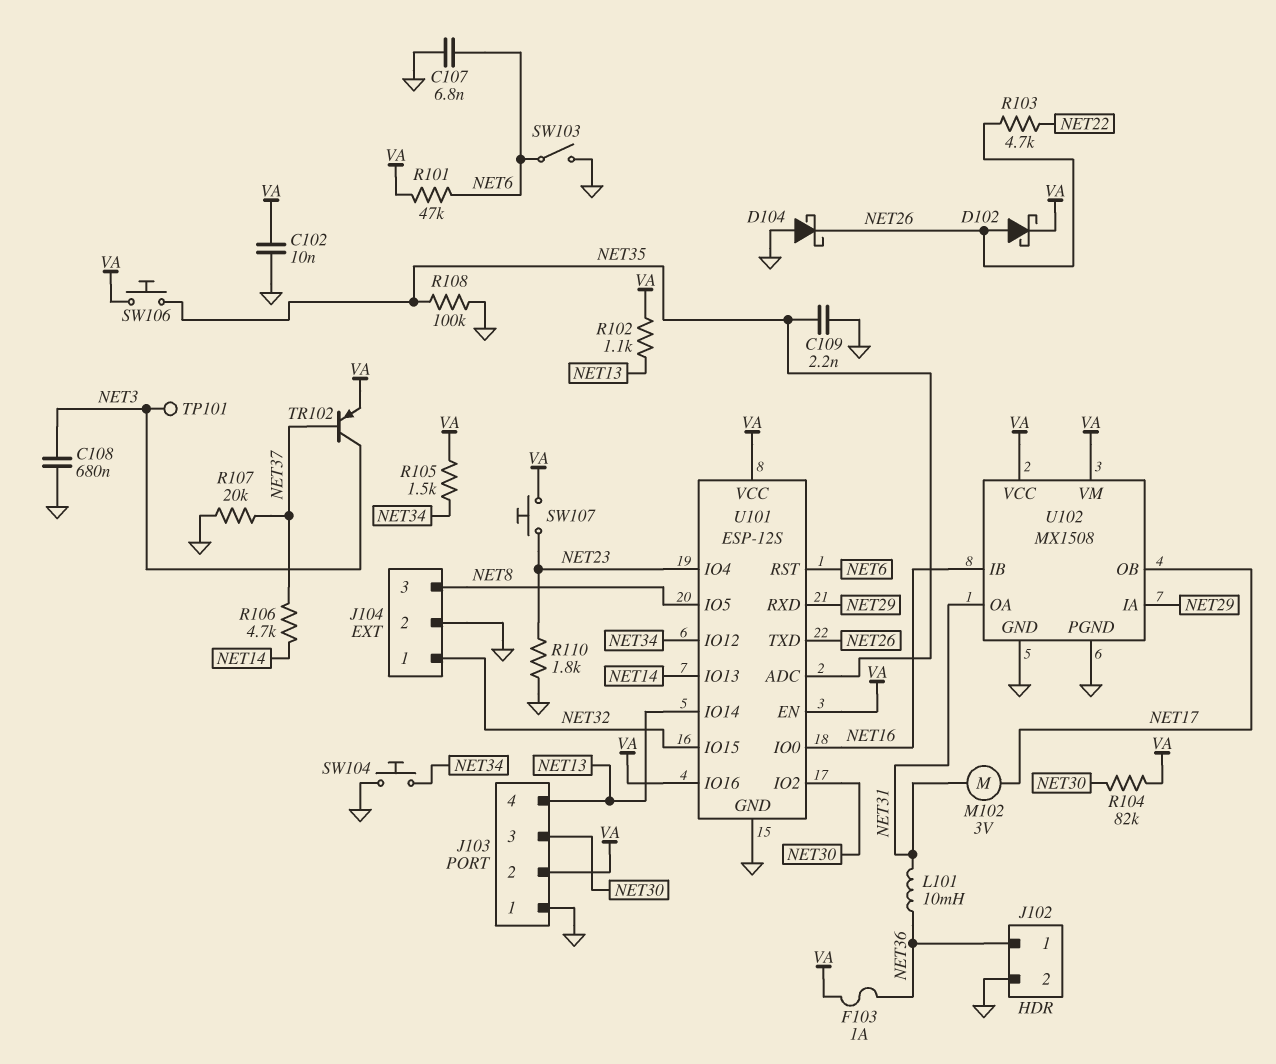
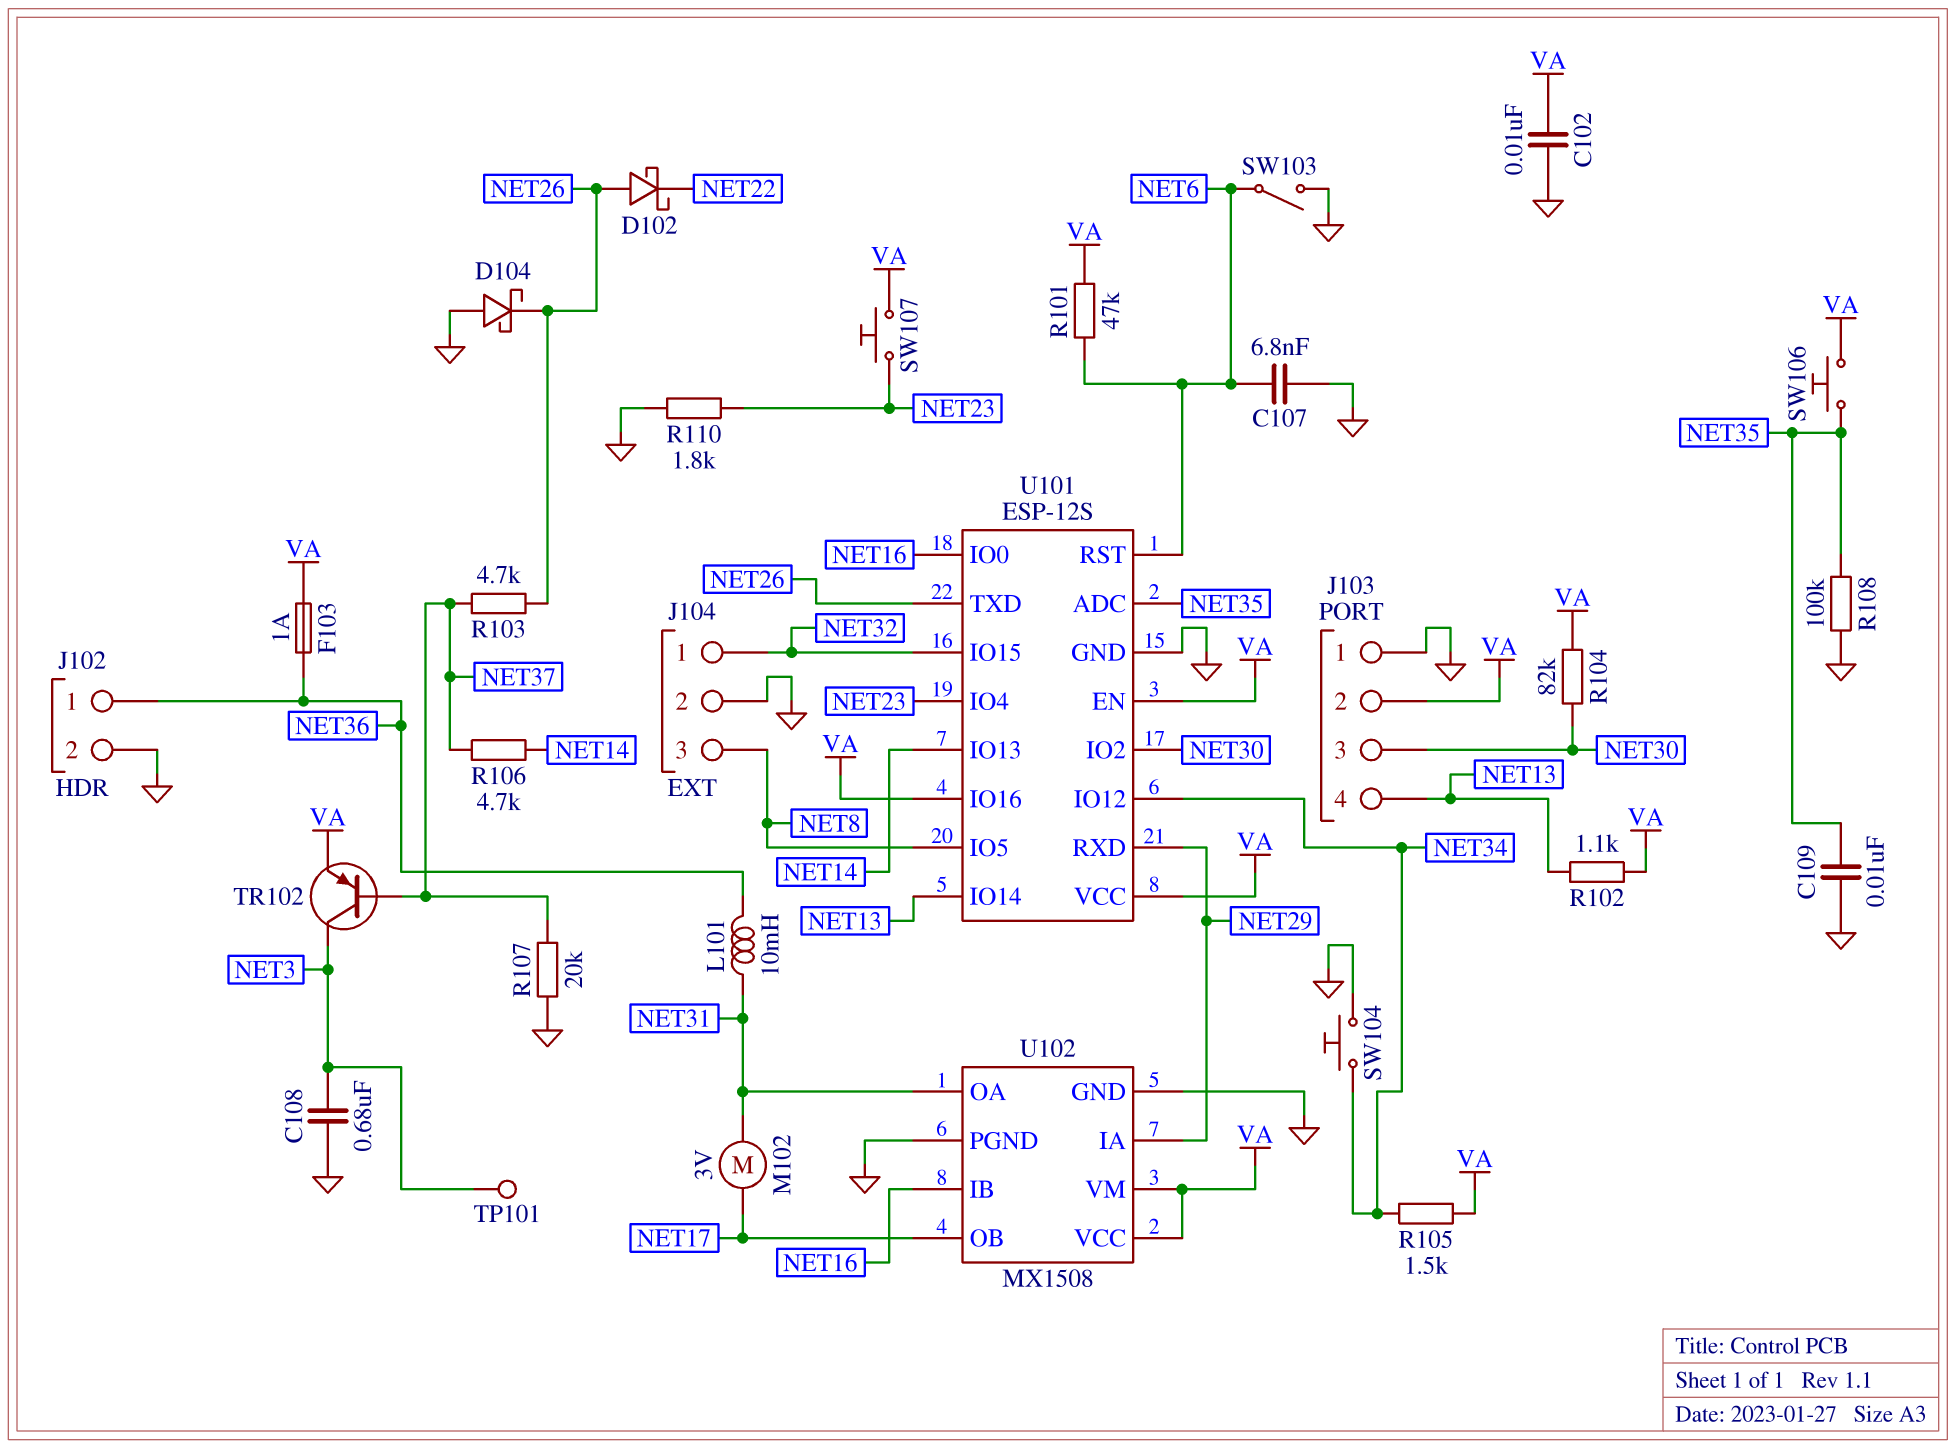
C109: 2.2nF (GND, NET35) -> 10nF (GND, NET35)
D102: schottky (A NET26, K VA) -> schottky (A NET26, K NET22)
R103: 4.7k (NET22, NET26) -> 4.7k (NET26, NET37)

